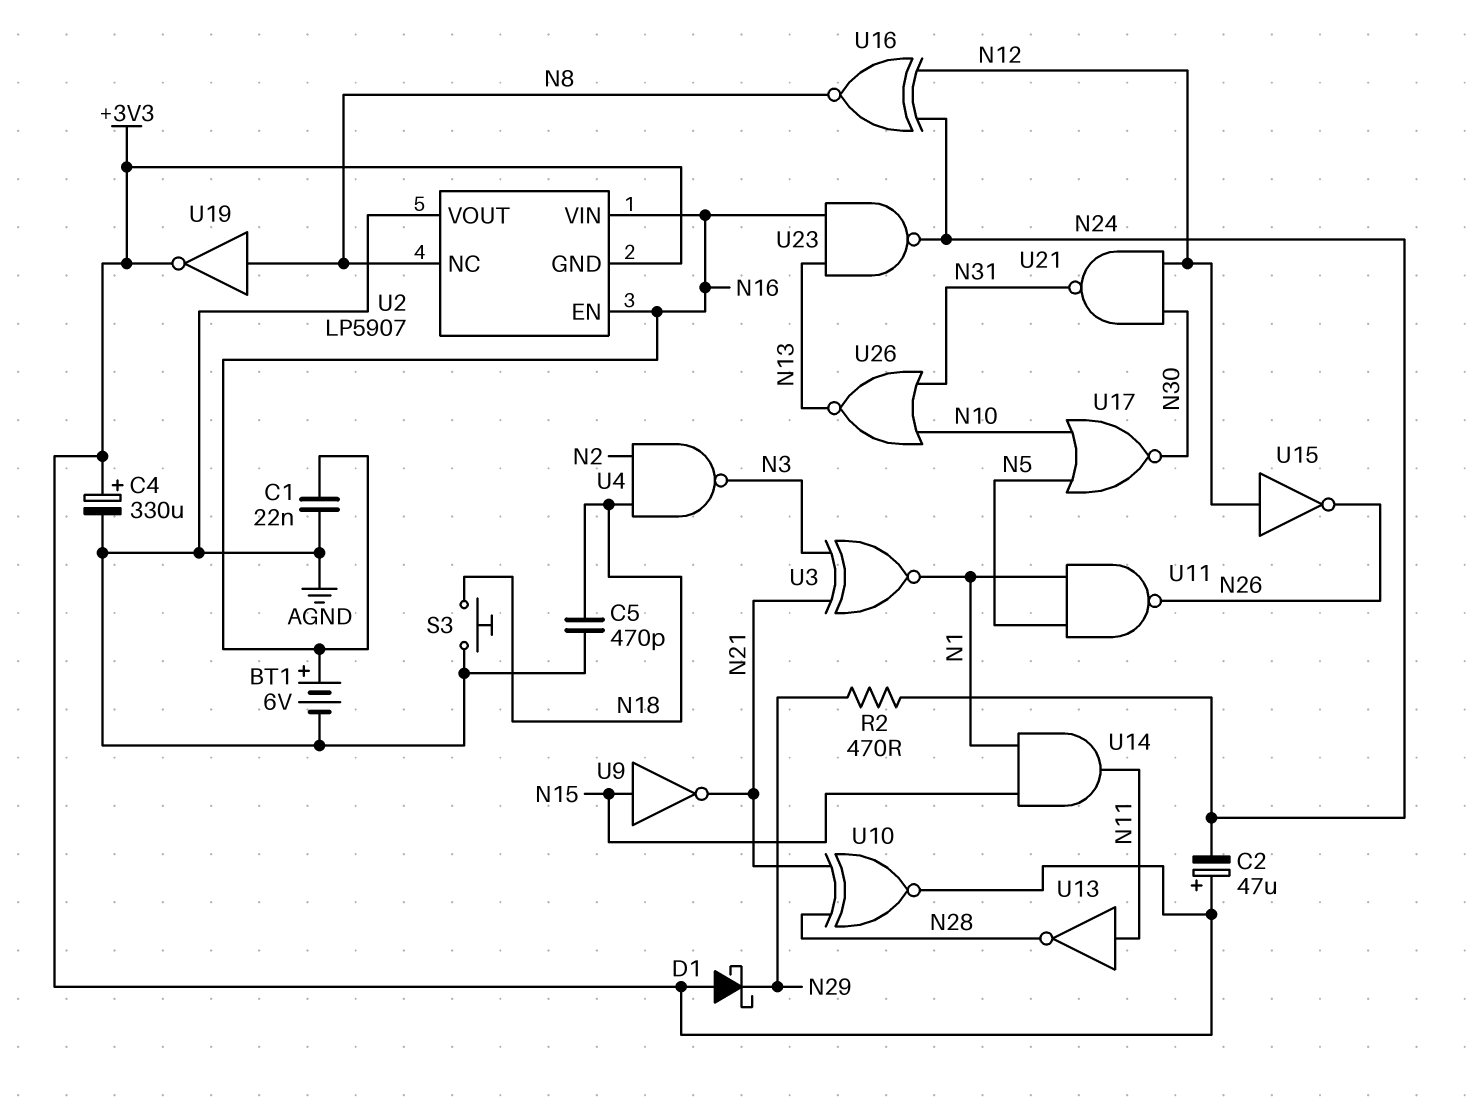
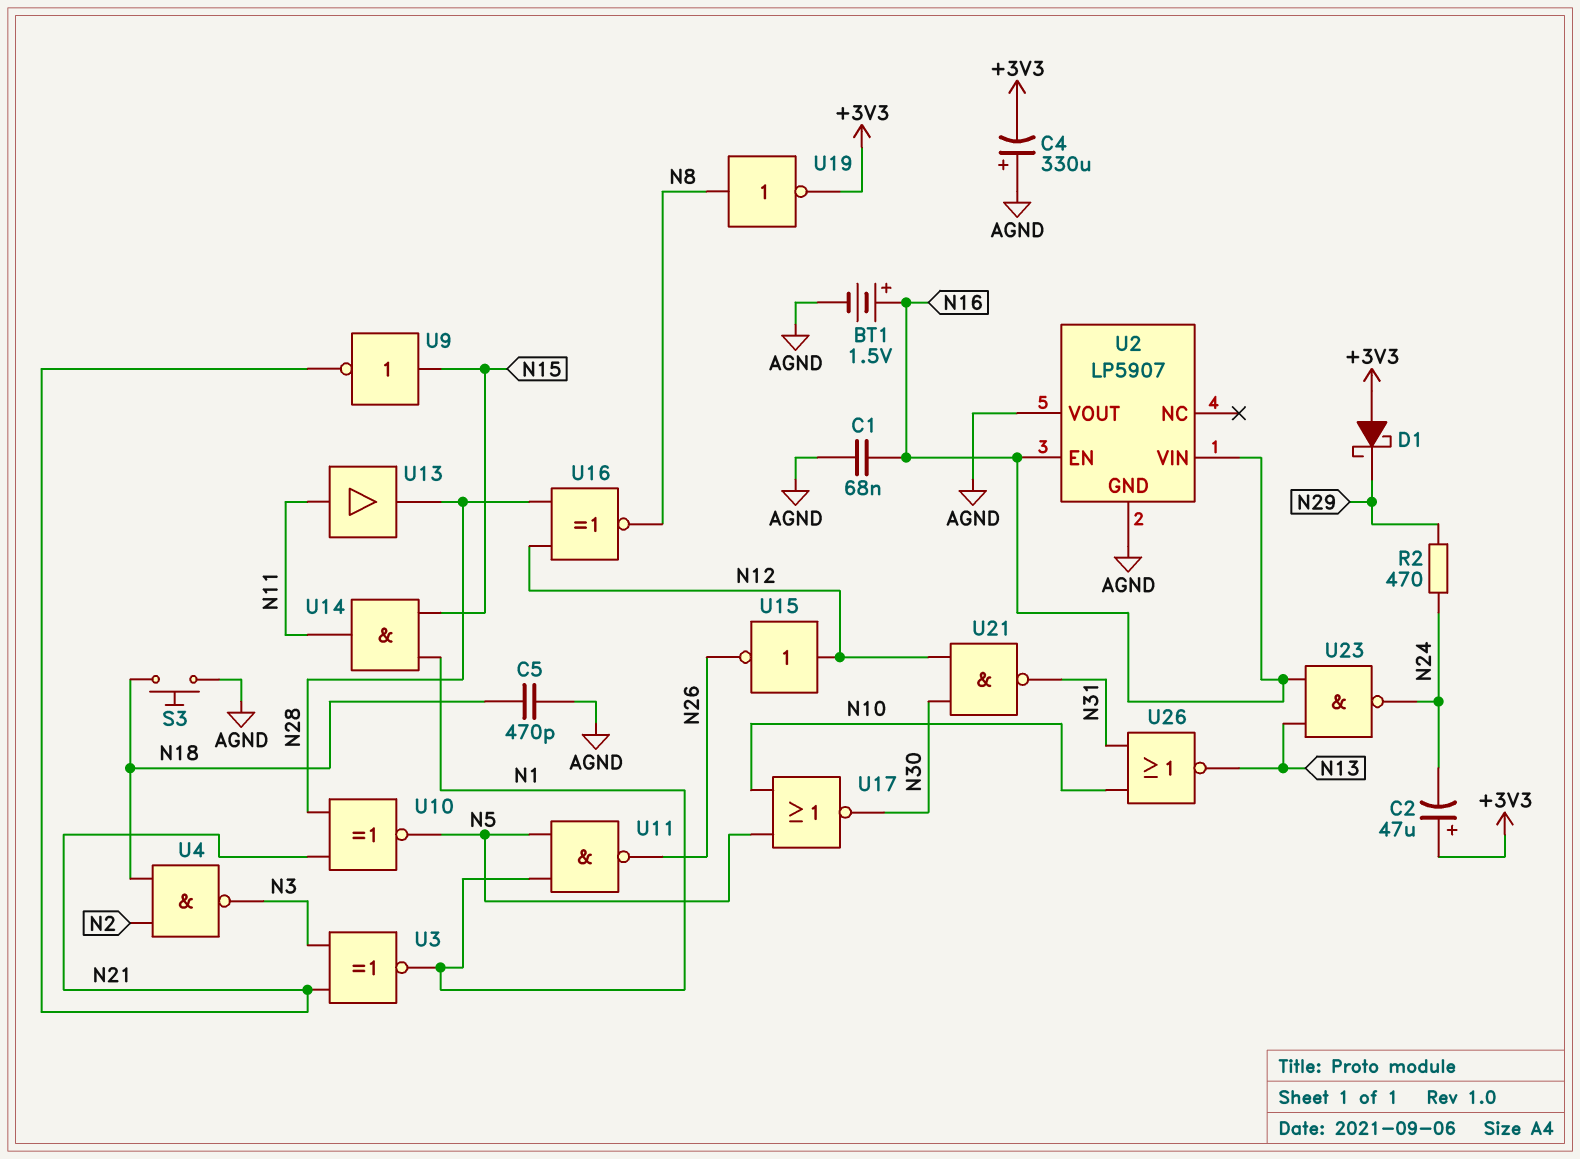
BT1: 6V (plus N16, minus AGND) -> 1.5V (plus N16, minus AGND)
C1: 22nF (AGND, N16) -> 68nF (AGND, N16)
C4: 330uF (plus +3V3, minus AGND) -> 330uF (plus AGND, minus +3V3)
U2 pin GND: +3V3 -> AGND
U2 pin NC: N8 -> none
U10: XNOR (in N21, in N28, out +3V3) -> XNOR (in N21, in N28, out N5)
U13: NOT (in N11, out N28) -> buffer (in N11, out N28)
U16: XNOR (in N12, in N24, out N8) -> XNOR (in N12, in N28, out N8)

